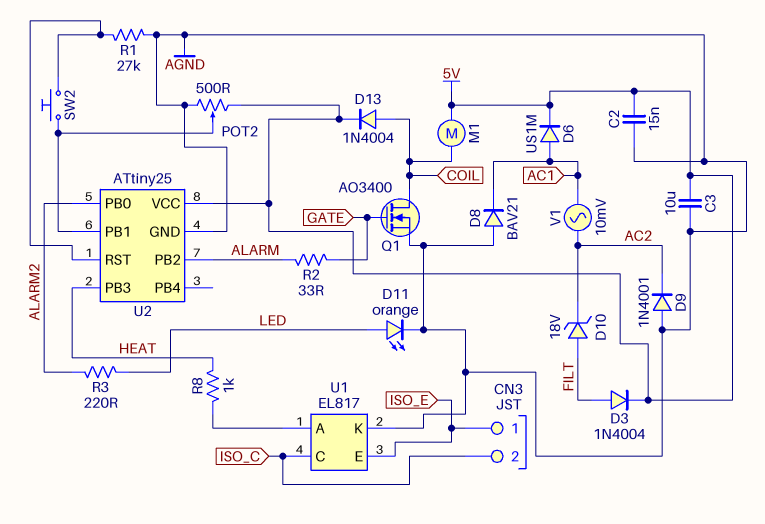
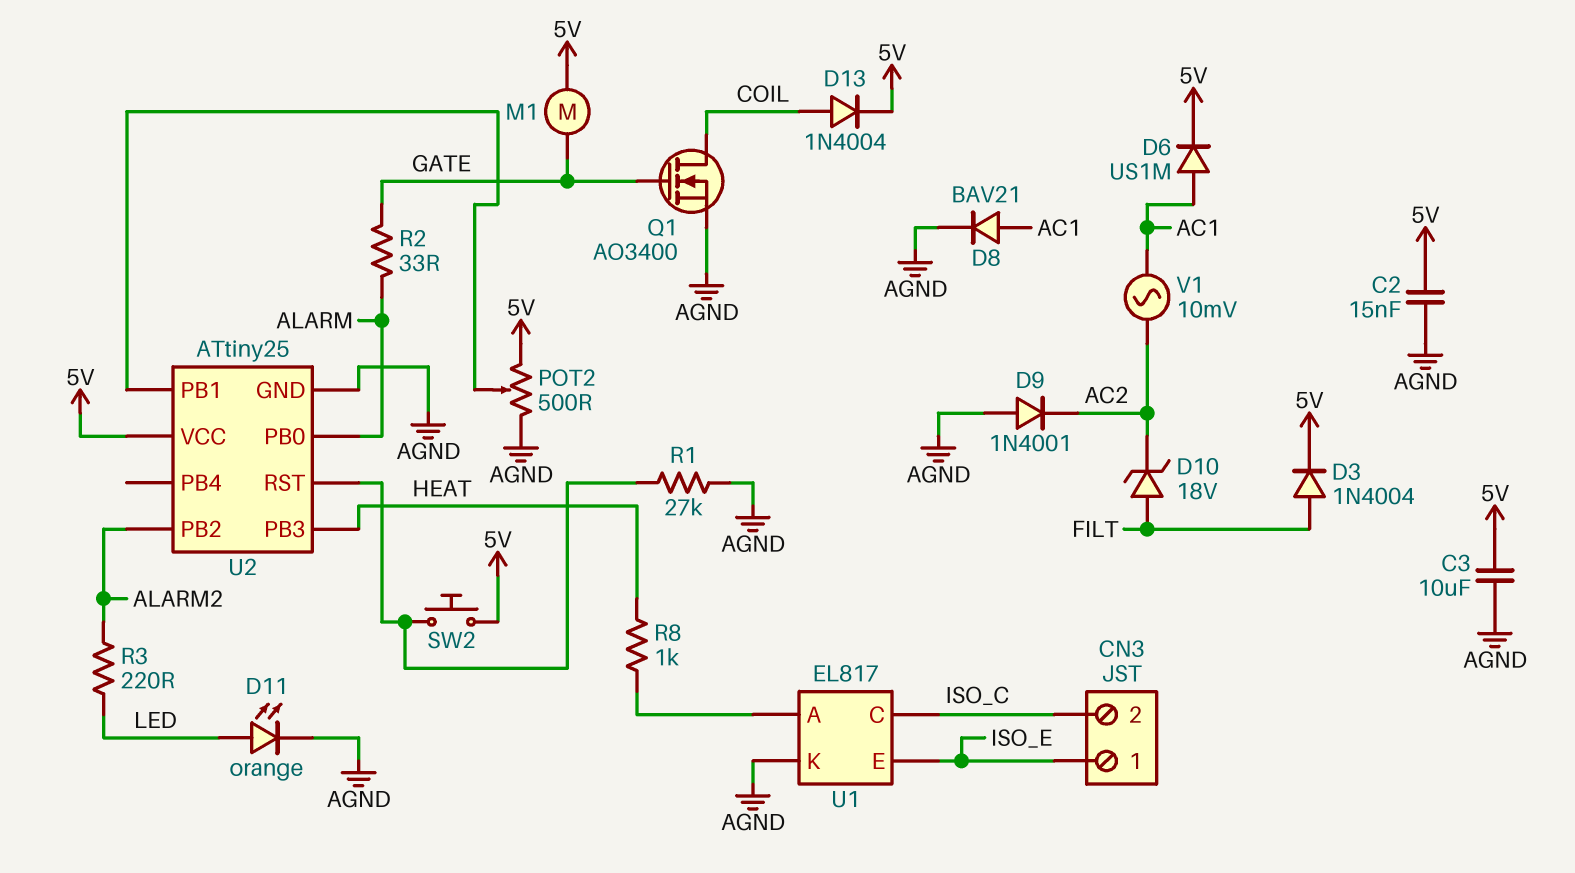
D8: diode BAV21 (A AGND, K AC1) -> diode BAV21 (A AC1, K AGND)
M1: motor (5V, COIL) -> motor (5V, GATE)
SW2: button (U2/PB1, U2/RST) -> button (5V, U2/RST)
U2 pin PB0: ALARM2 -> ALARM
U2 pin PB2: ALARM -> ALARM2

